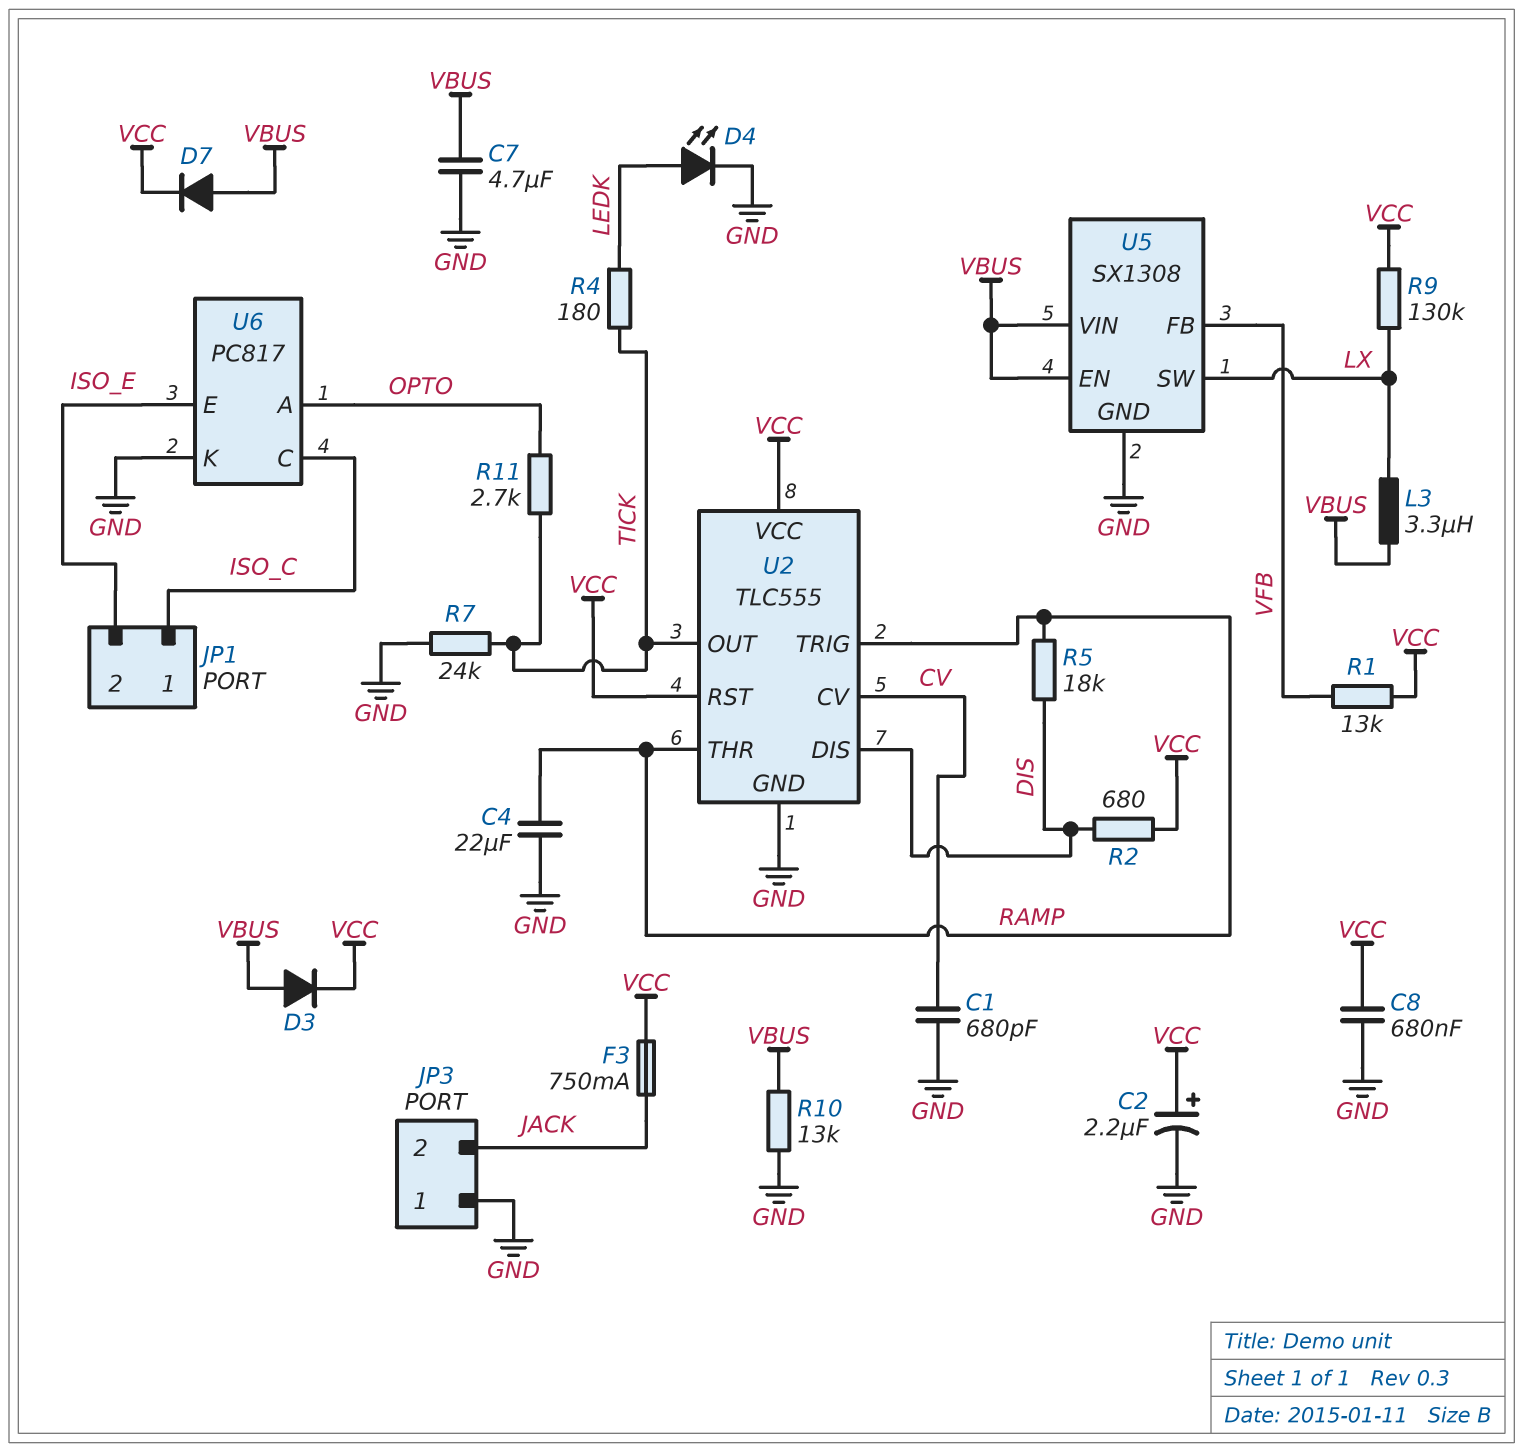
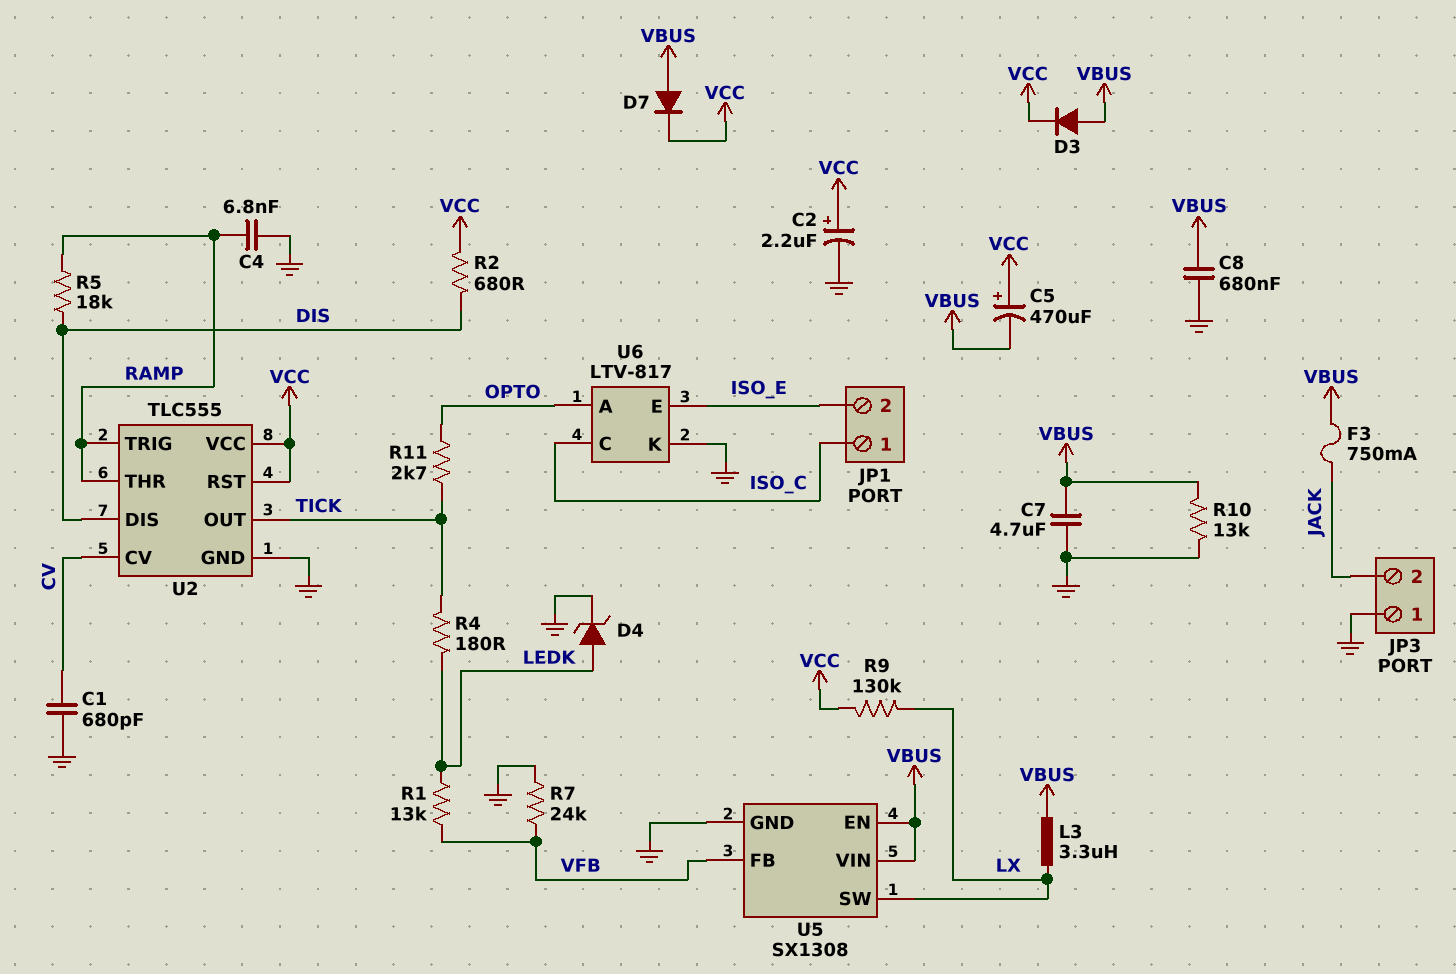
C4: 22uF (GND, RAMP) -> 6.8nF (GND, RAMP)
C5: none -> 470uF (plus VCC, minus VBUS)
C8: 680nF (GND, VCC) -> 680nF (GND, VBUS)
D4: LED (A LEDK, K GND) -> zener (A LEDK, K GND)
F3: 750mA (JACK, VCC) -> 750mA (JACK, VBUS)
R1: 13k (VCC, VFB) -> 13k (LEDK, VFB)
R7: 24k (GND, TICK) -> 24k (GND, VFB)
U6: PC817 -> LTV-817

